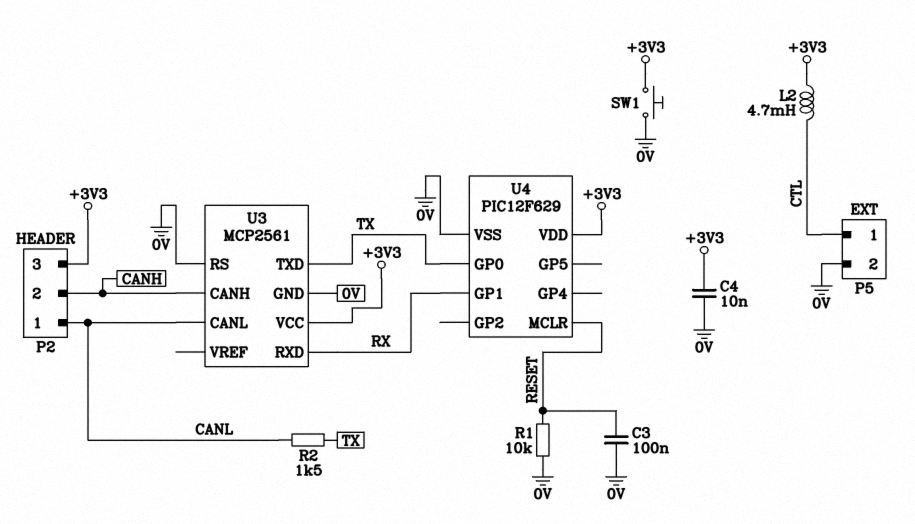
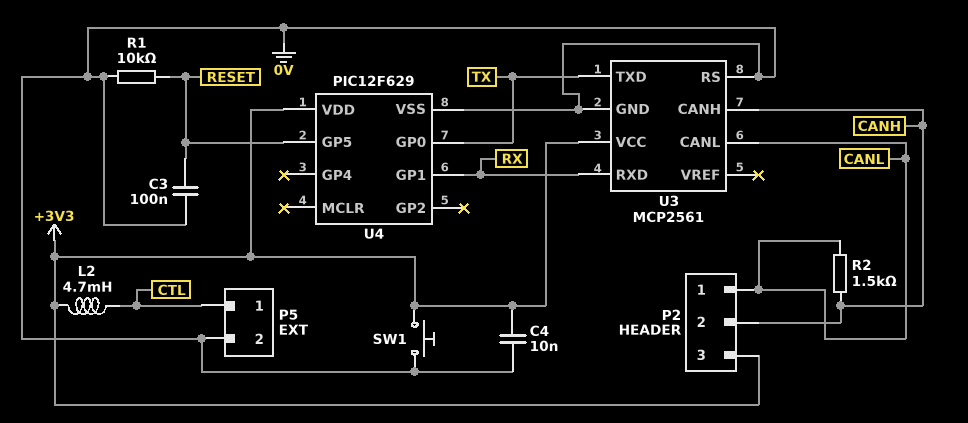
R2: 1.5k (CANL, TX) -> 1.5k (CANH, CANL)
U4 pin GP5: none -> RESET
U4 pin MCLR: RESET -> none

